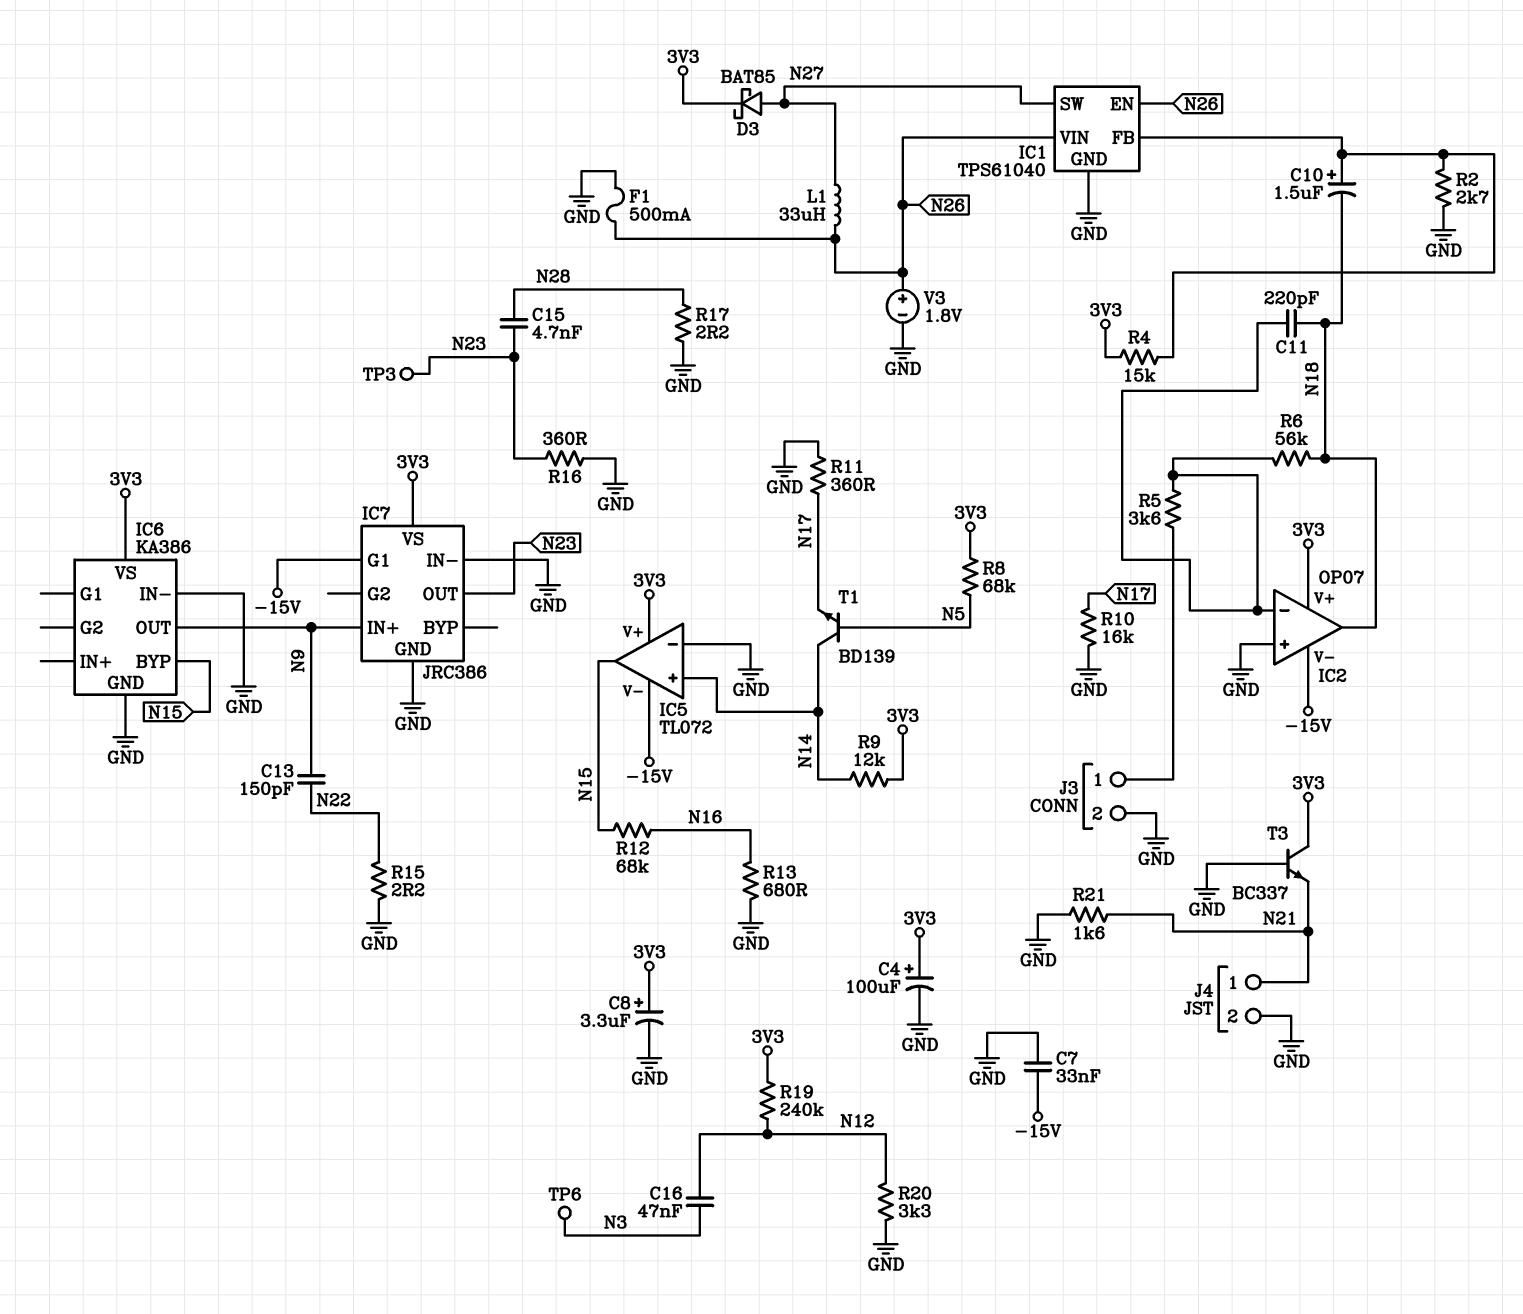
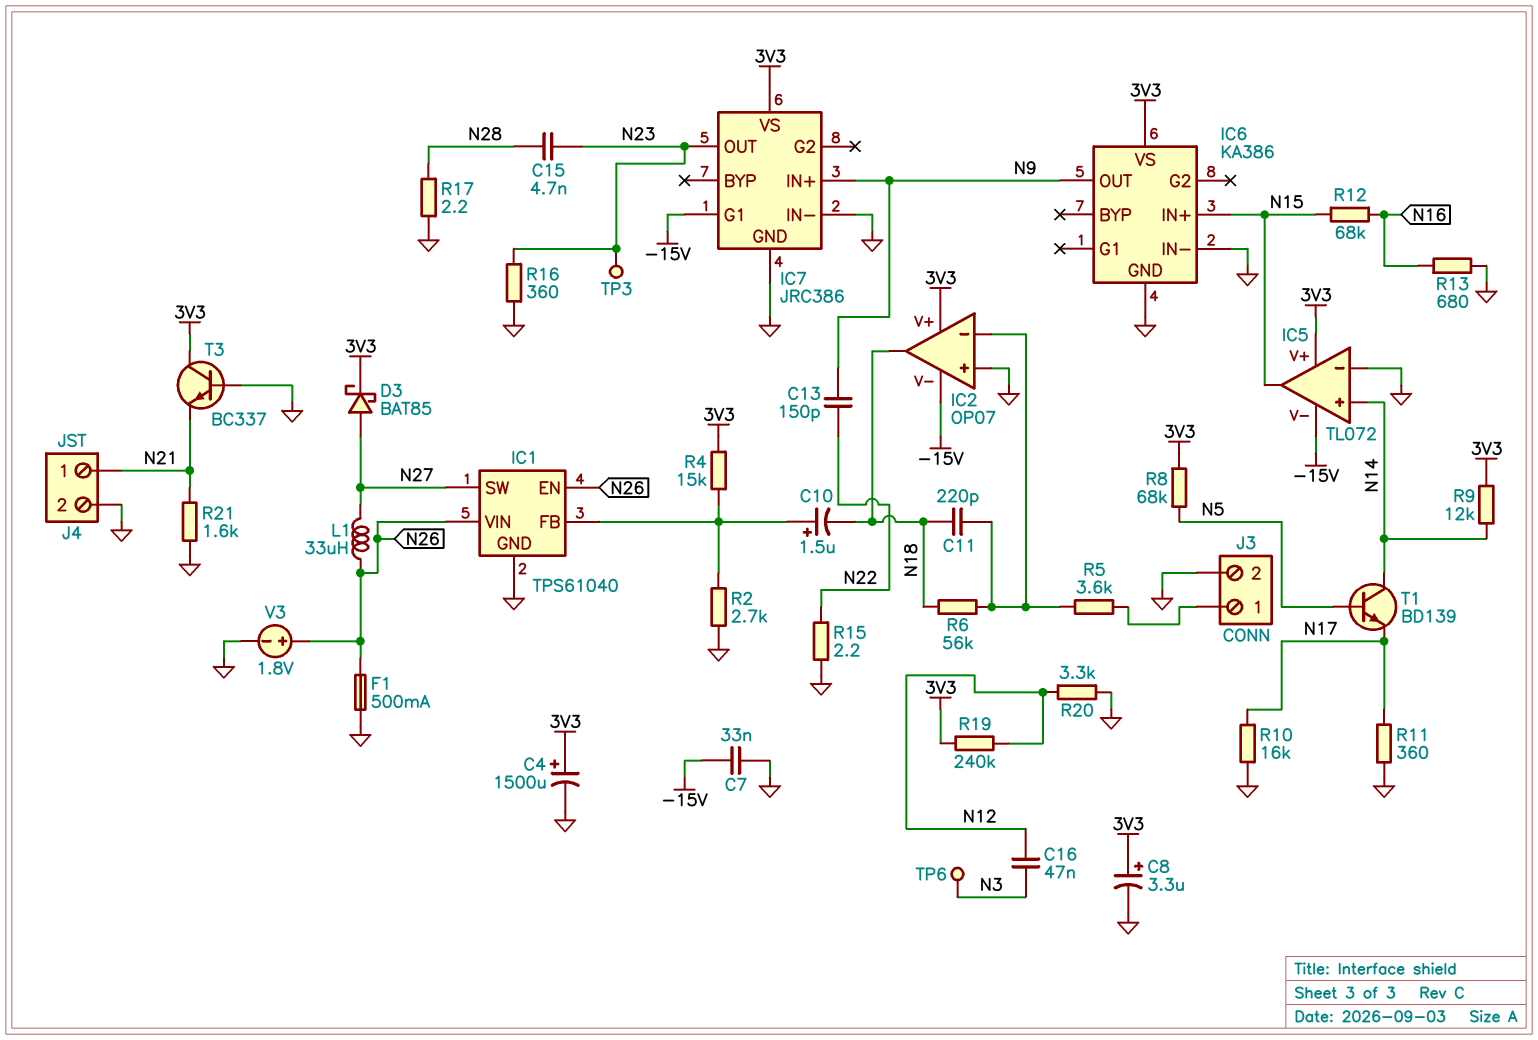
C4: 100uF (plus 3V3, minus GND) -> 1500uF (plus 3V3, minus GND)
IC6 pin BYP: N15 -> none
IC6 pin IN+: none -> N15

